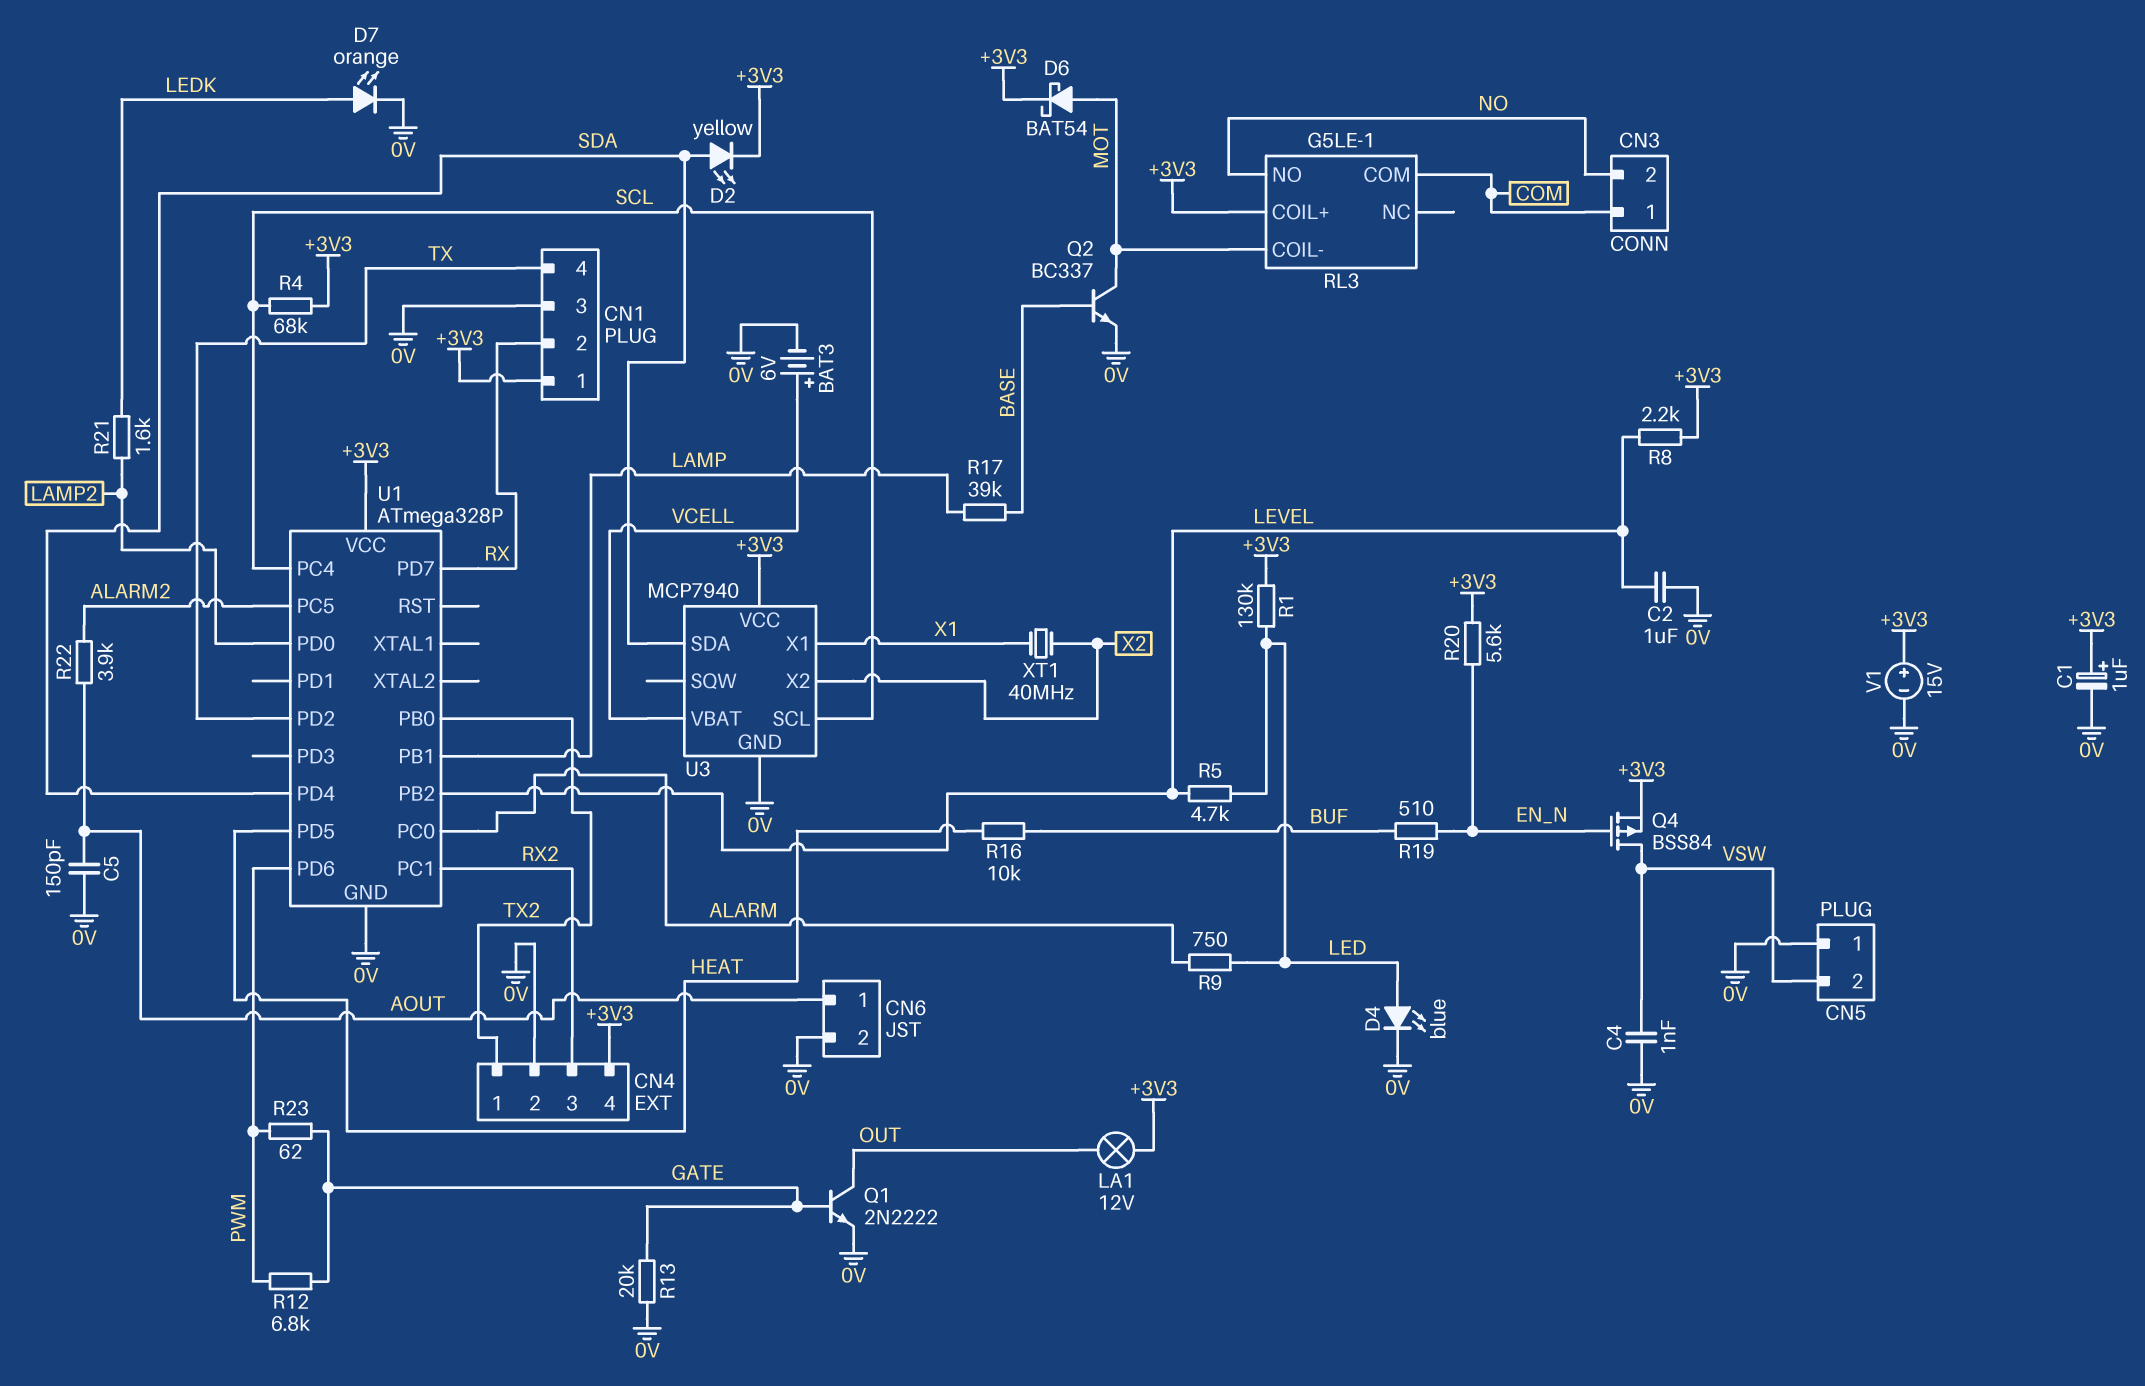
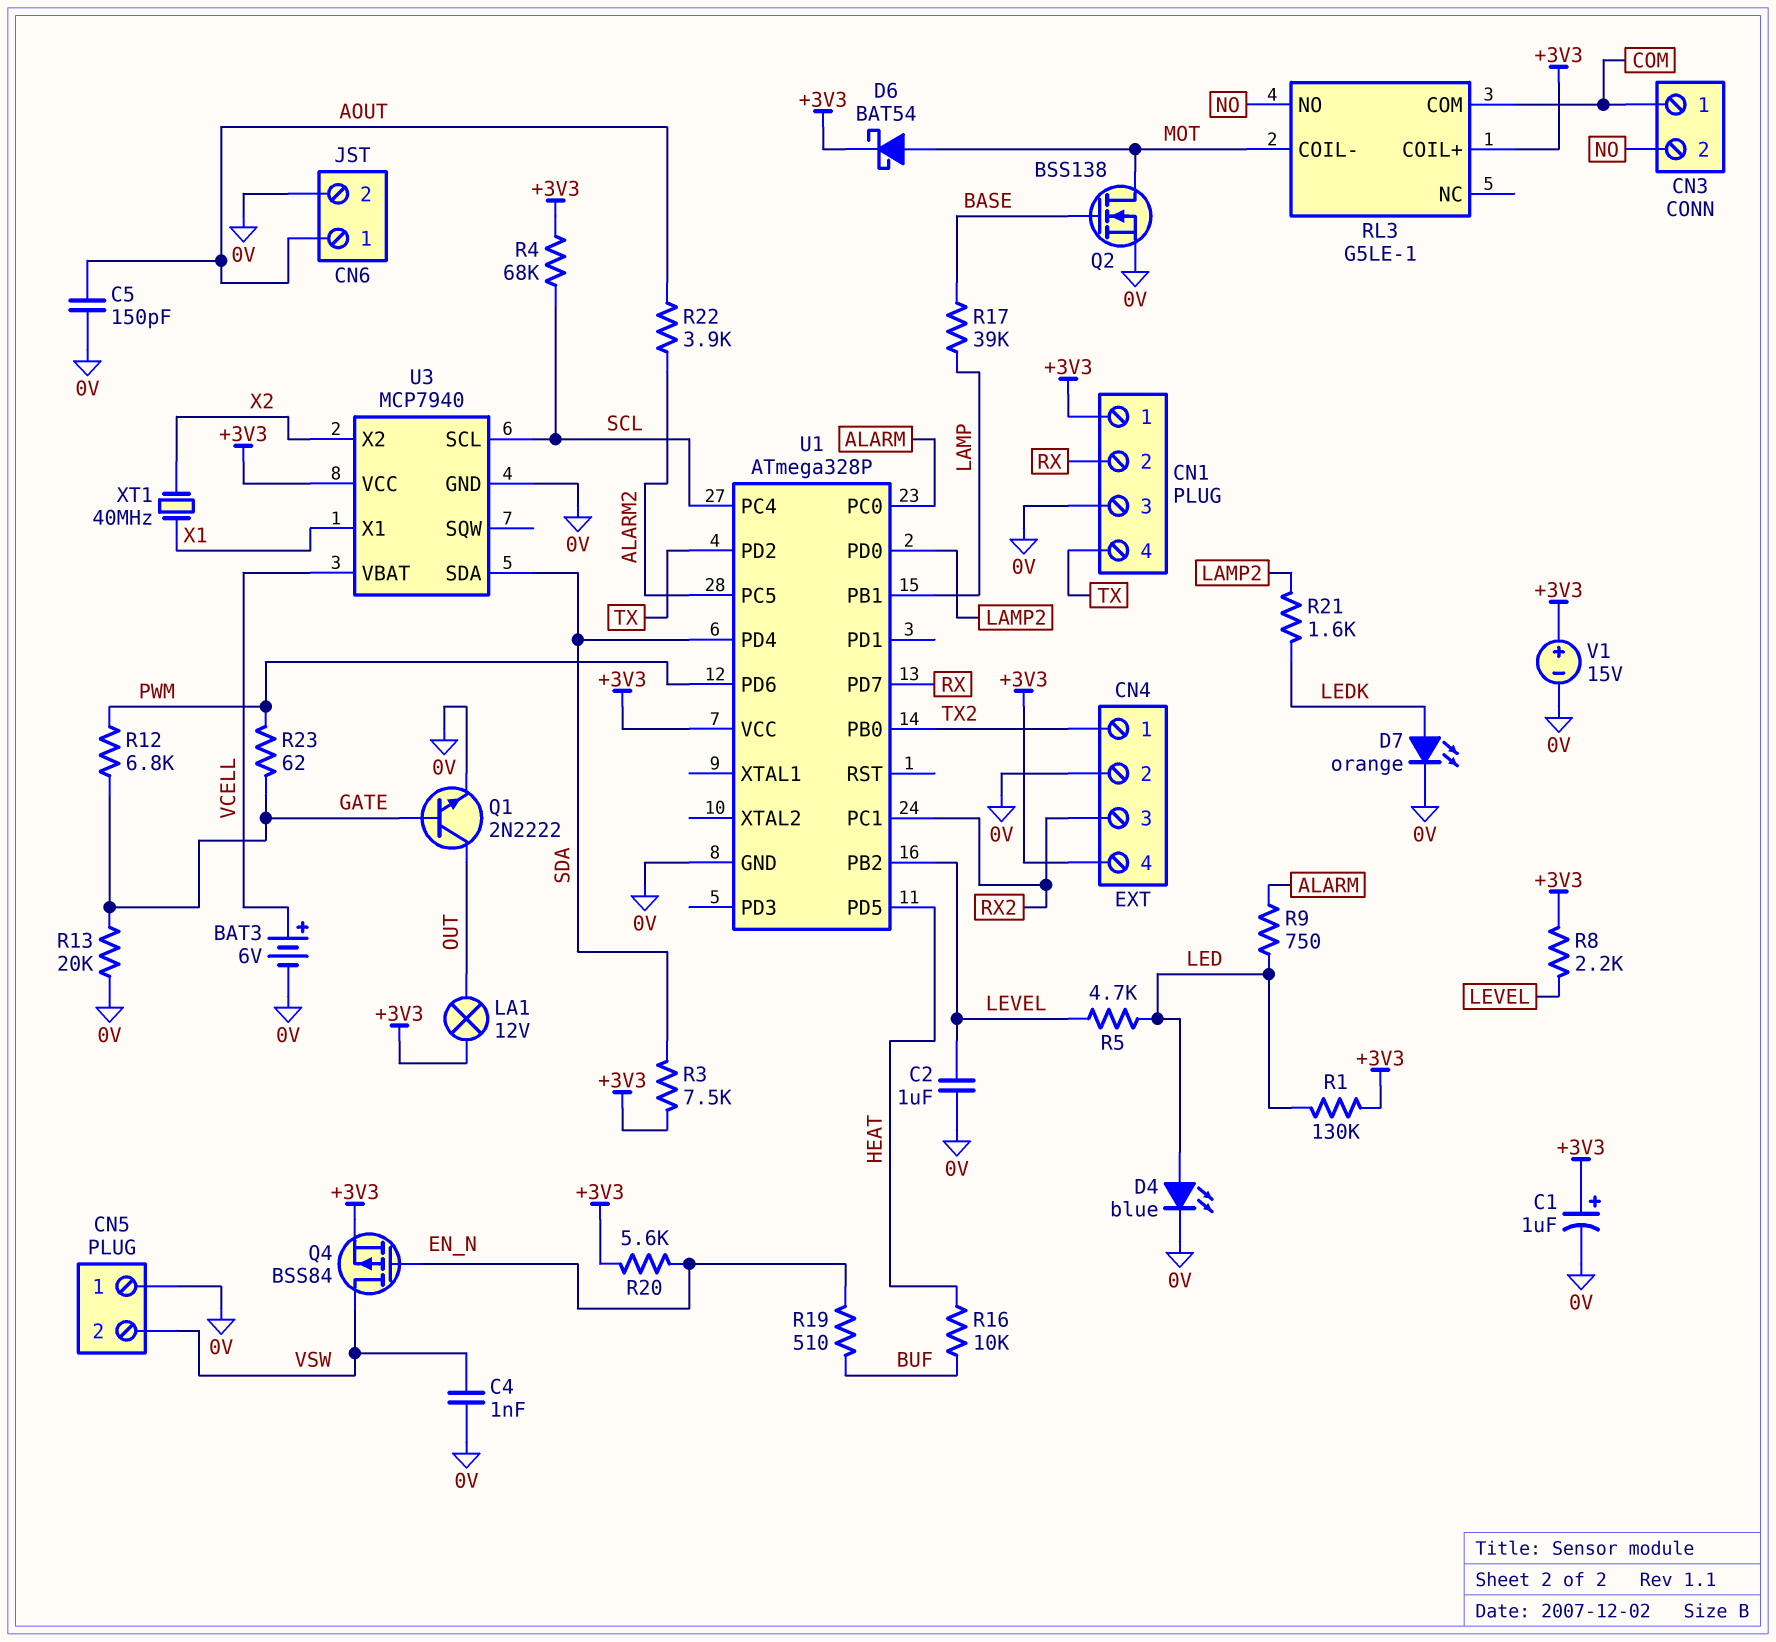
D2: LED yellow (A SDA, K +3V3) -> none
Q2: NPN BC337 (B BASE, C MOT, E 0V) -> NMOS BSS138 (G BASE, D MOT, S 0V)
R3: none -> 7.5k (+3V3, SDA)

